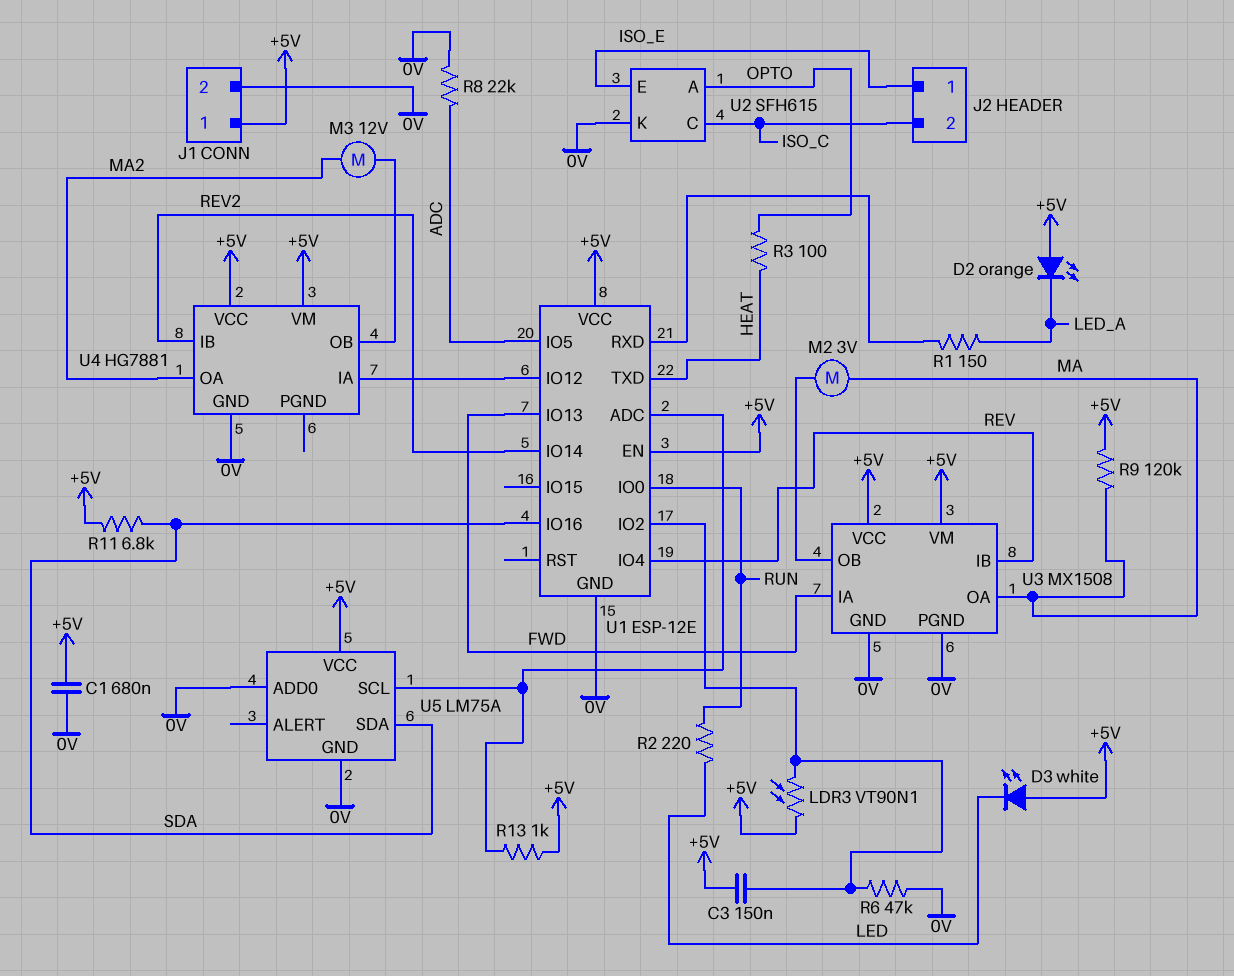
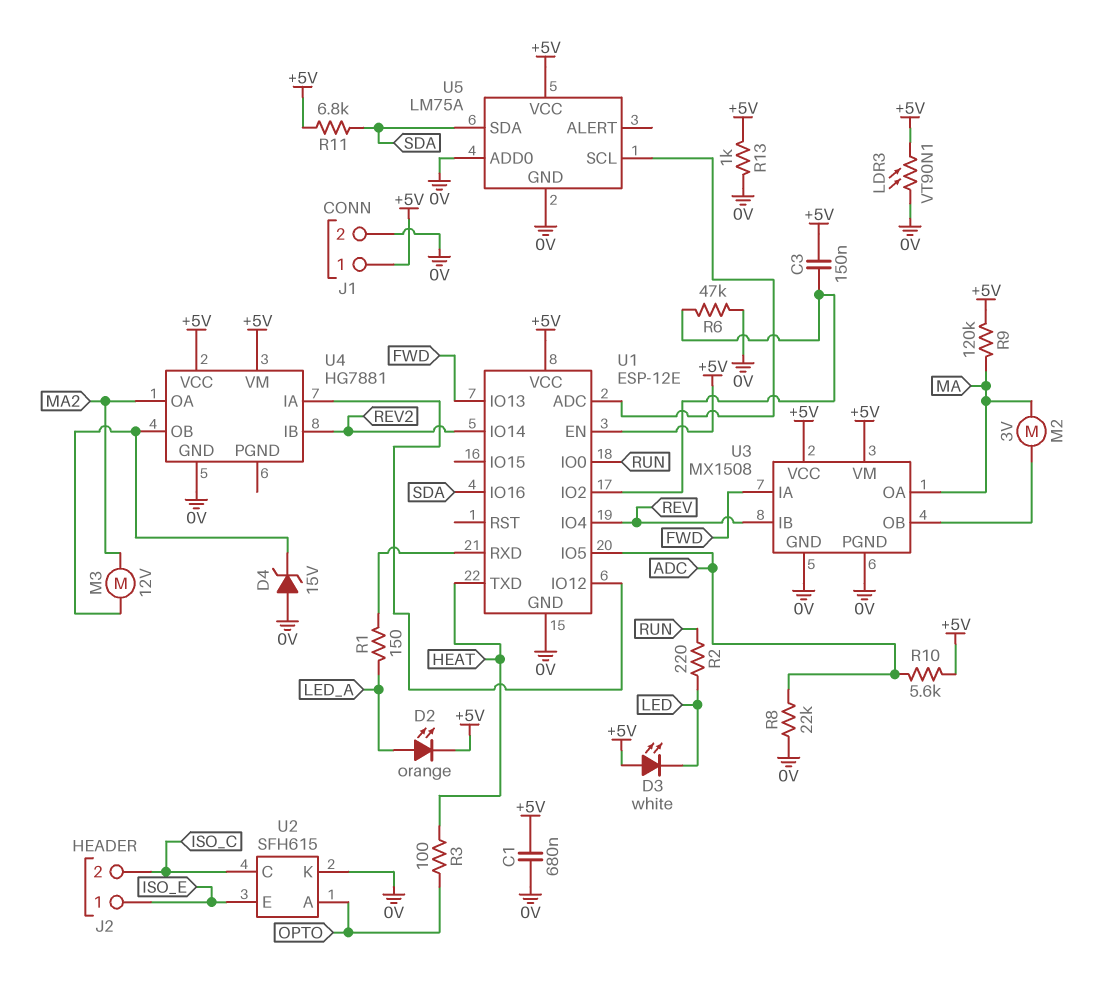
D2: LED orange (A +5V, K LED_A) -> LED orange (A LED_A, K +5V)
D4: none -> zener 15V (A 0V, K U4/OB)
LDR3: VT90N1 (+5V, U1/IO2) -> VT90N1 (+5V, 0V)
R10: none -> 5.6k (+5V, ADC)
R13: 1k (+5V, U1/ADC) -> 1k (+5V, 0V)

